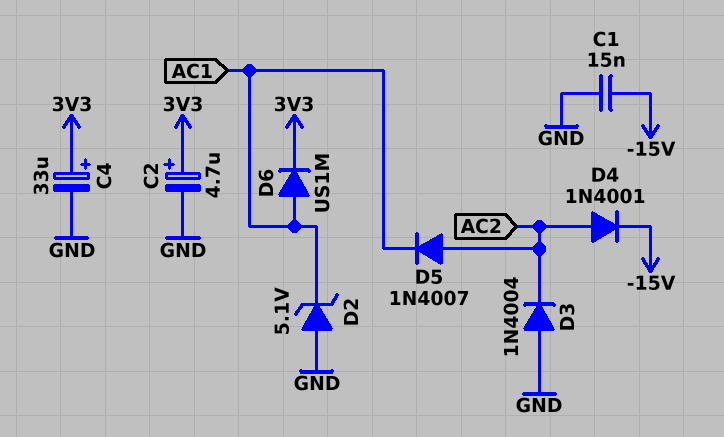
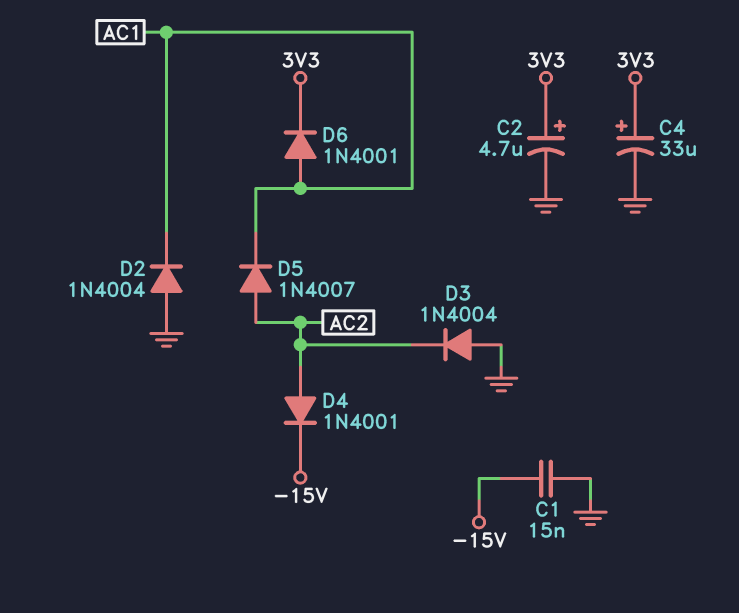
D2: zener 5.1V (A GND, K AC1) -> diode 1N4004 (A GND, K AC1)
D6: diode US1M (A AC1, K 3V3) -> diode 1N4001 (A AC1, K 3V3)

